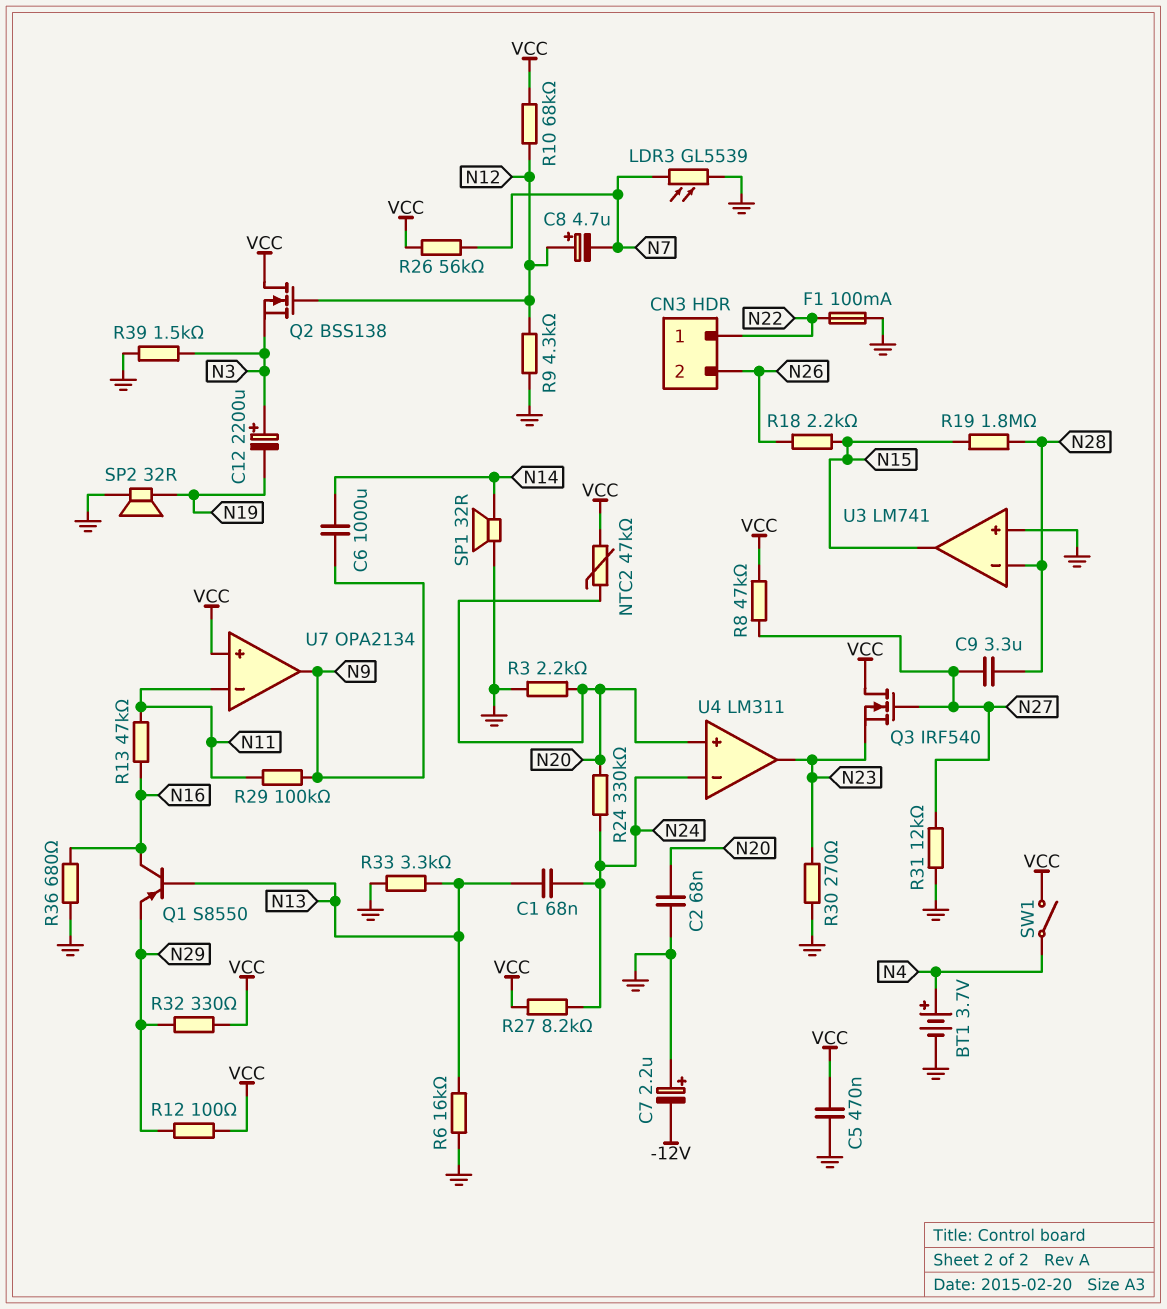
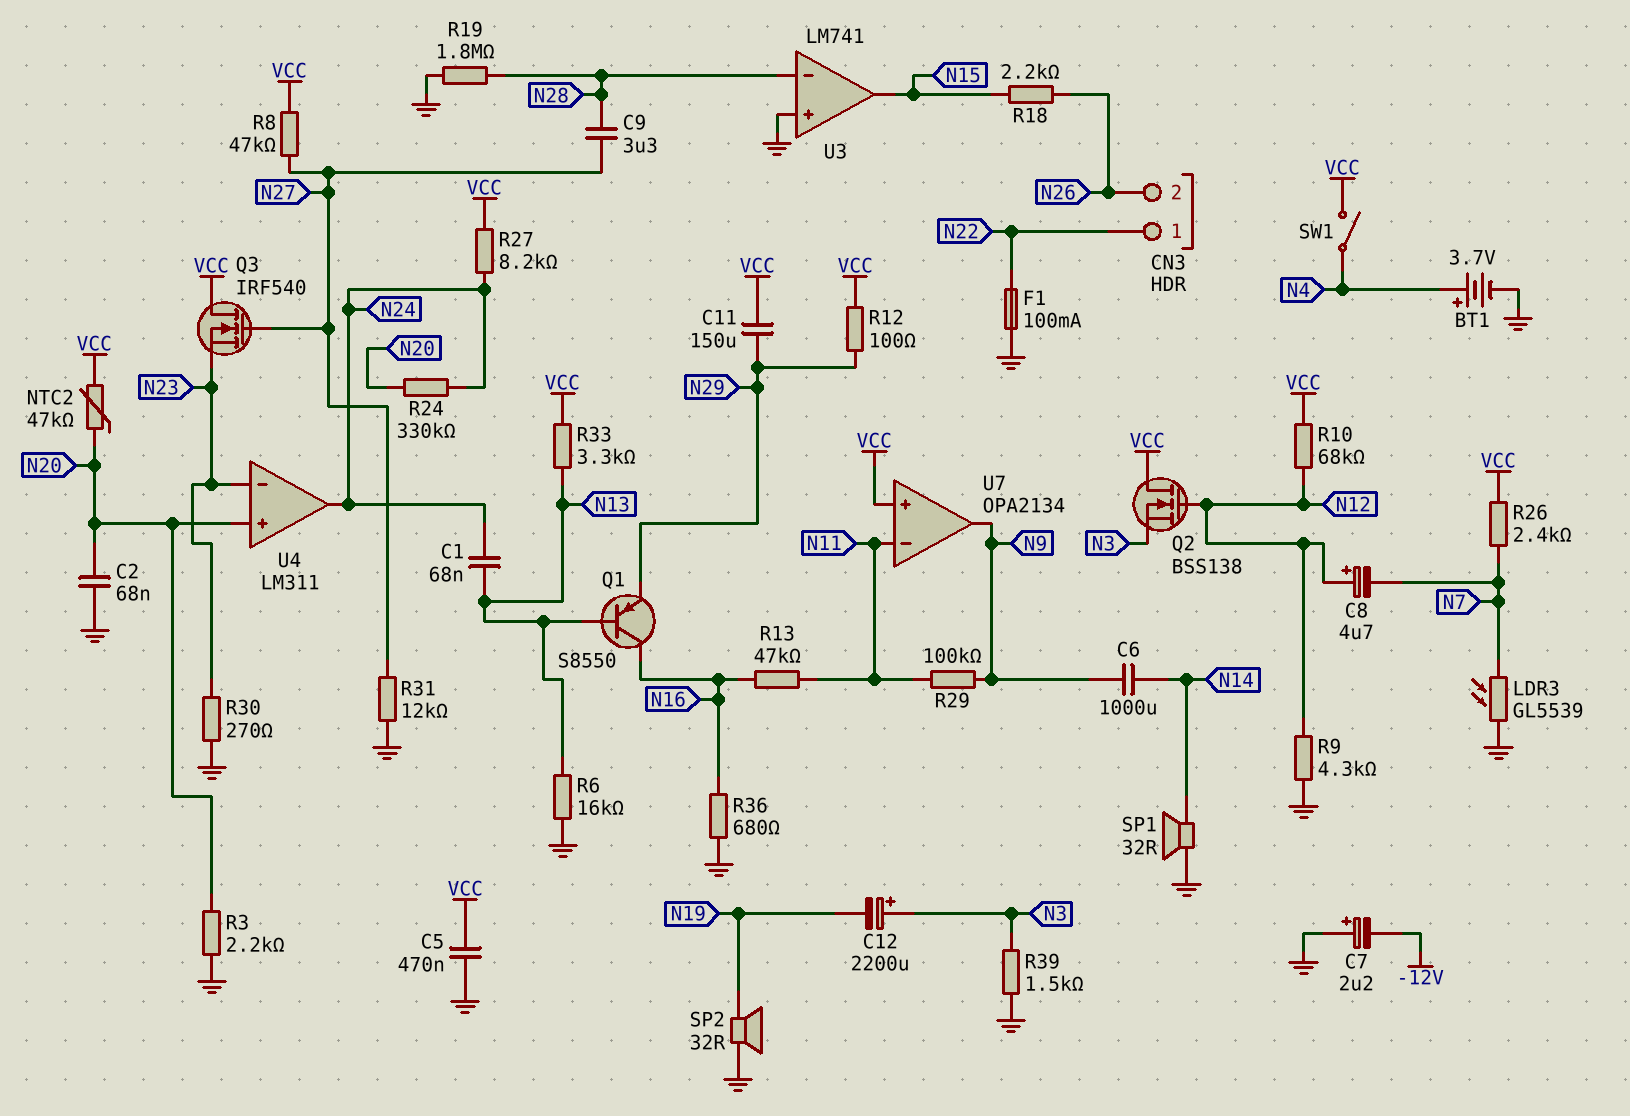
C11: none -> 150uF (N29, VCC)
R19: 1.8M (N15, N28) -> 1.8M (GND, N28)
R26: 56k (N7, VCC) -> 2.4k (N7, VCC)
R32: 330 (N29, VCC) -> none
R33: 3.3k (GND, N13) -> 3.3k (N13, VCC)
U4 pin in-: N24 -> N23
U4 pin out: N23 -> N24

